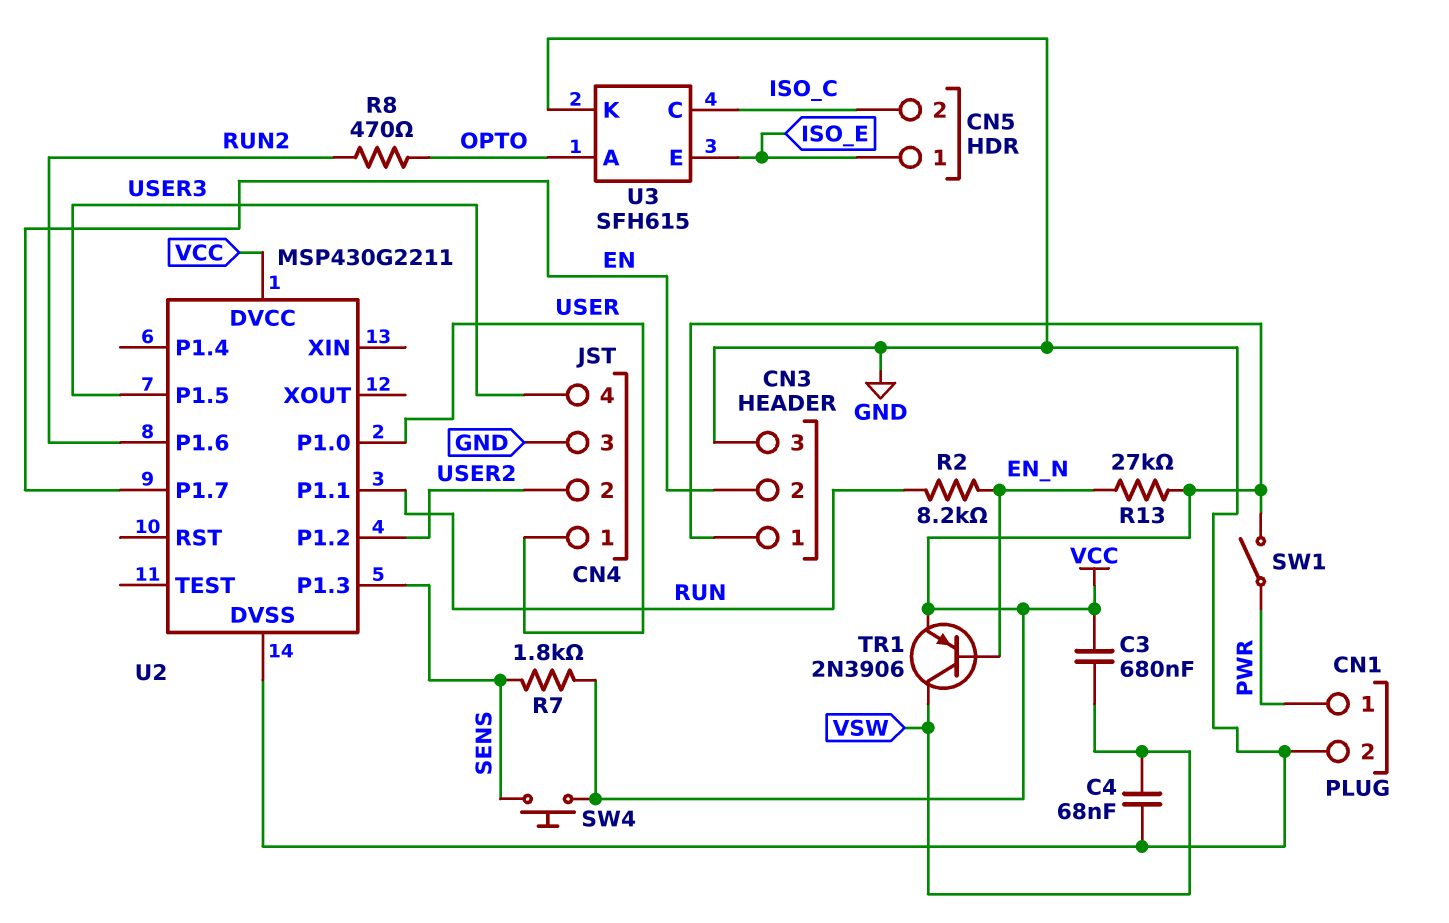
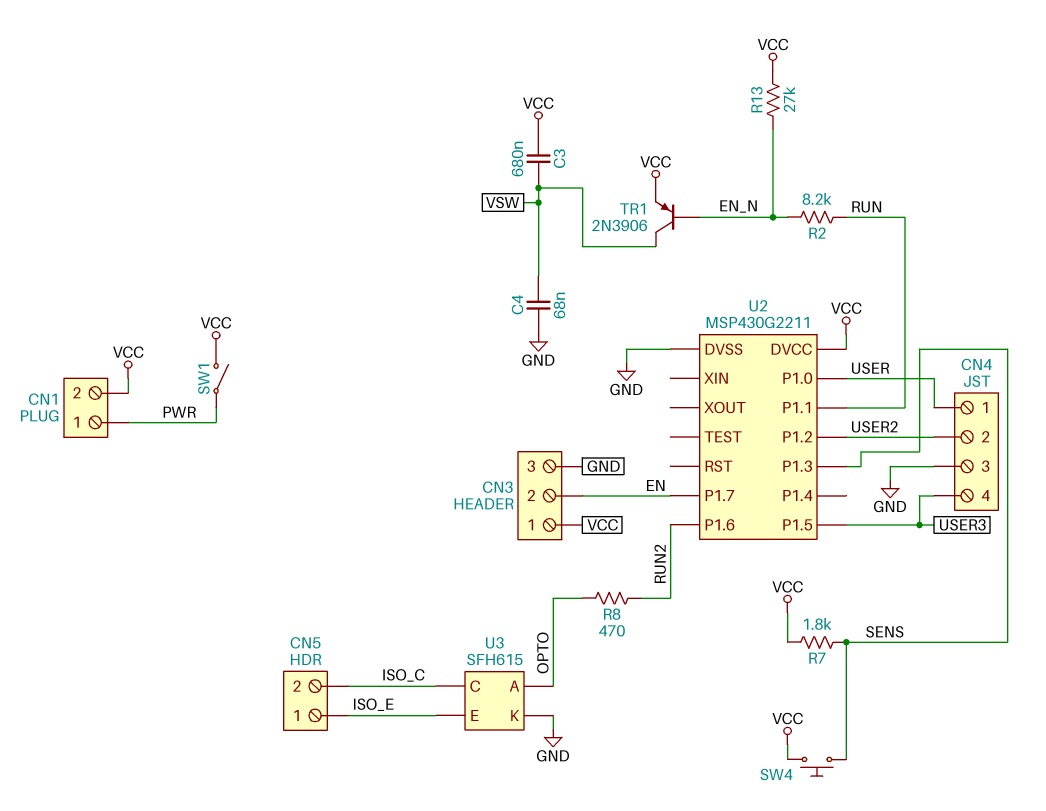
CN1 pin 2: GND -> VCC

